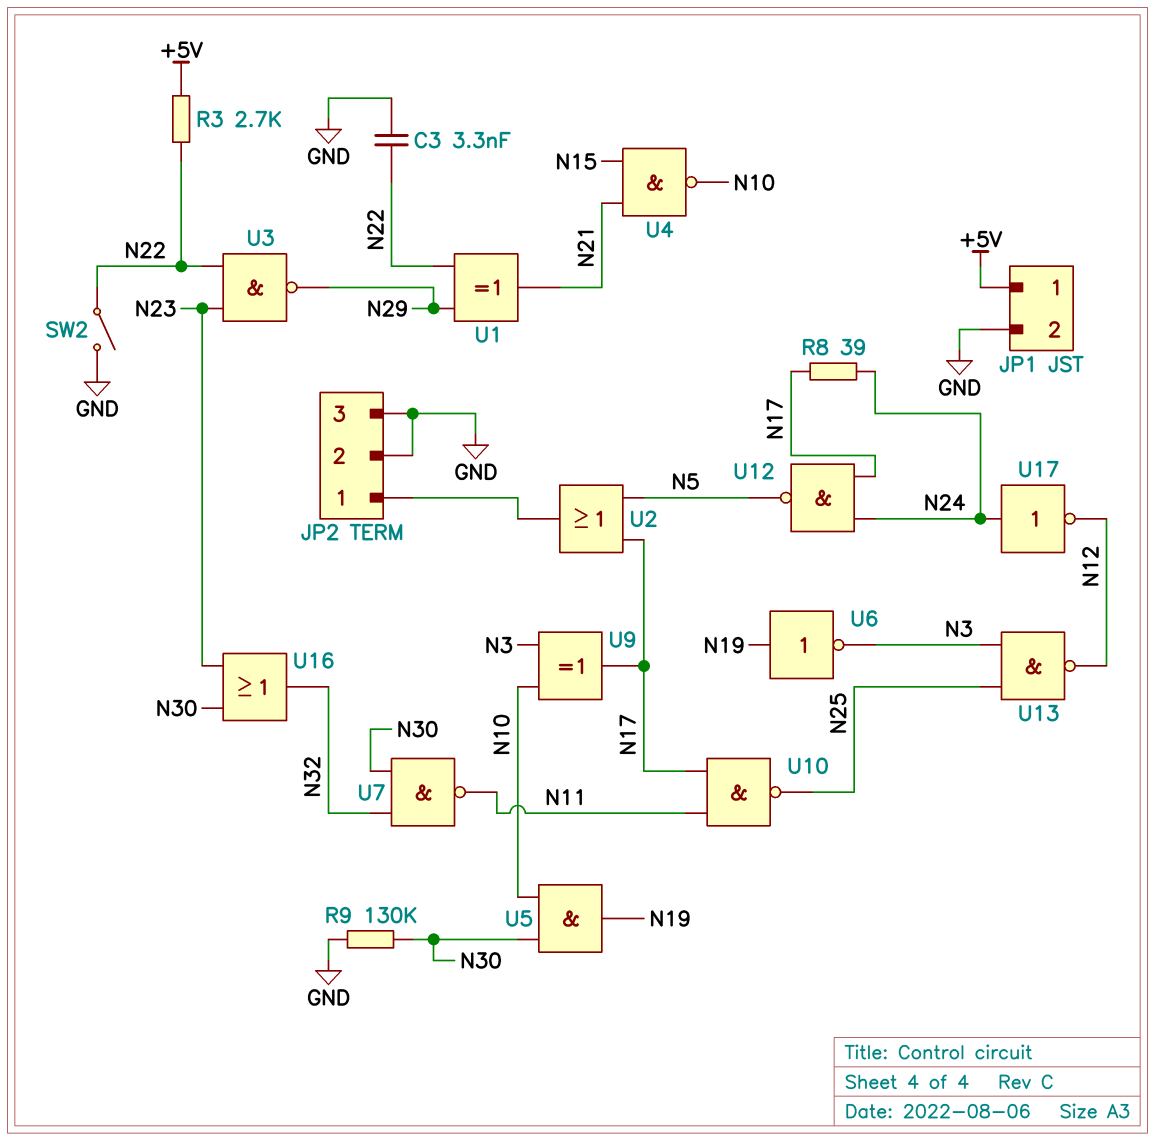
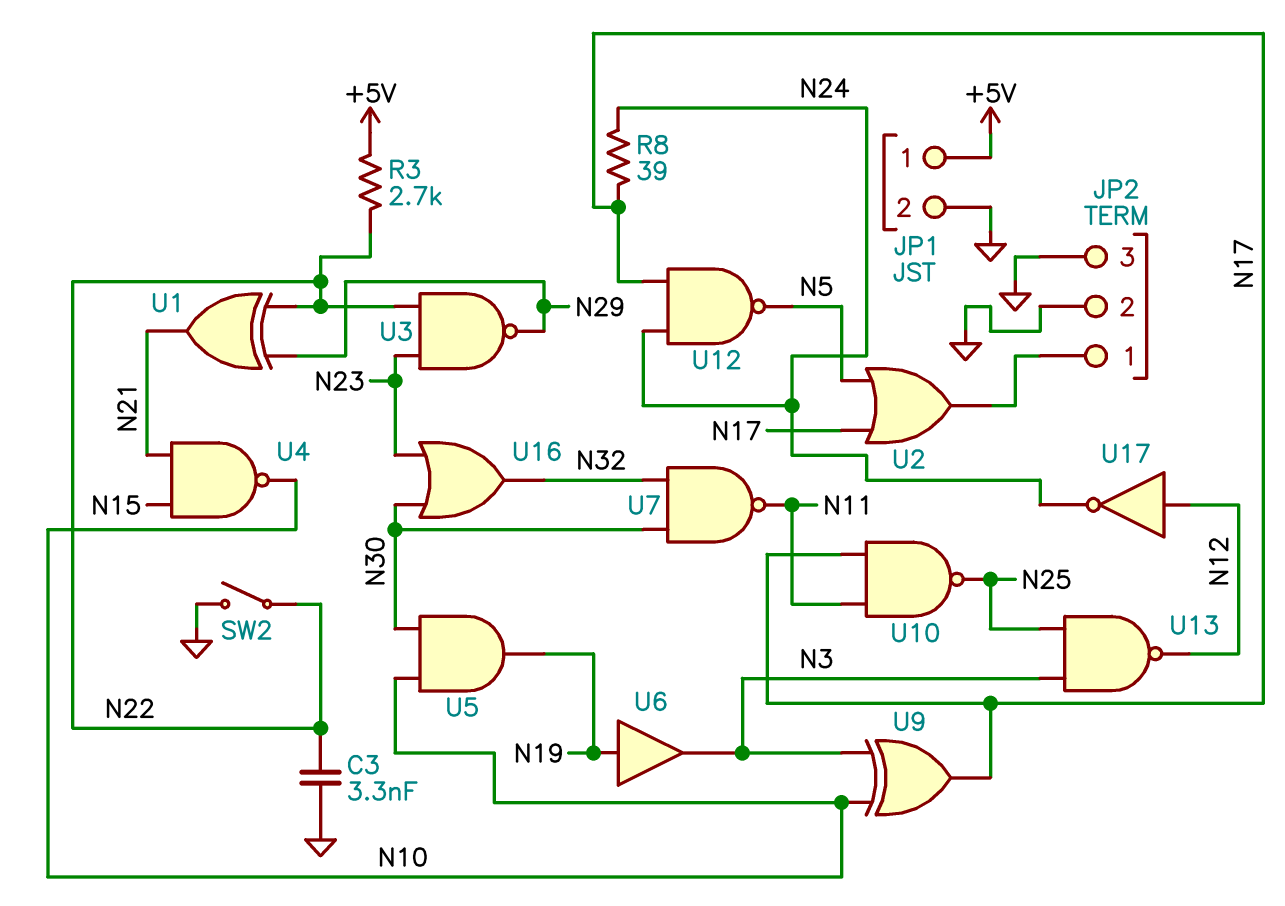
R9: 130k (GND, N30) -> none
U6: NOT (in N19, out N3) -> buffer (in N19, out N3)
U17: NOT (in N24, out N12) -> NOT (in N12, out N24)

